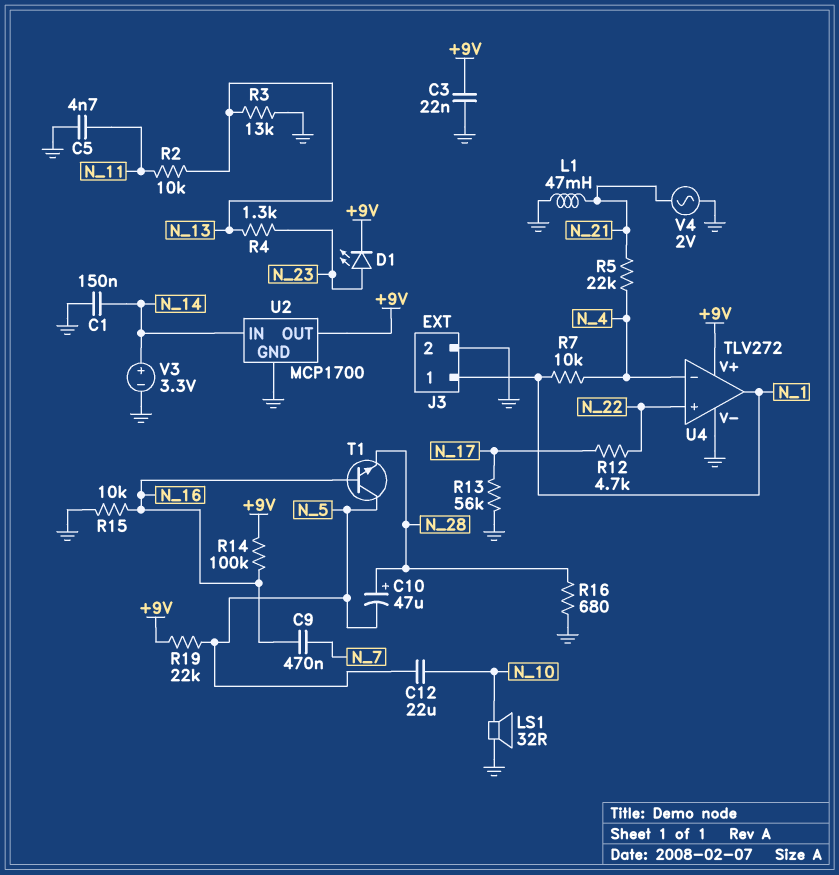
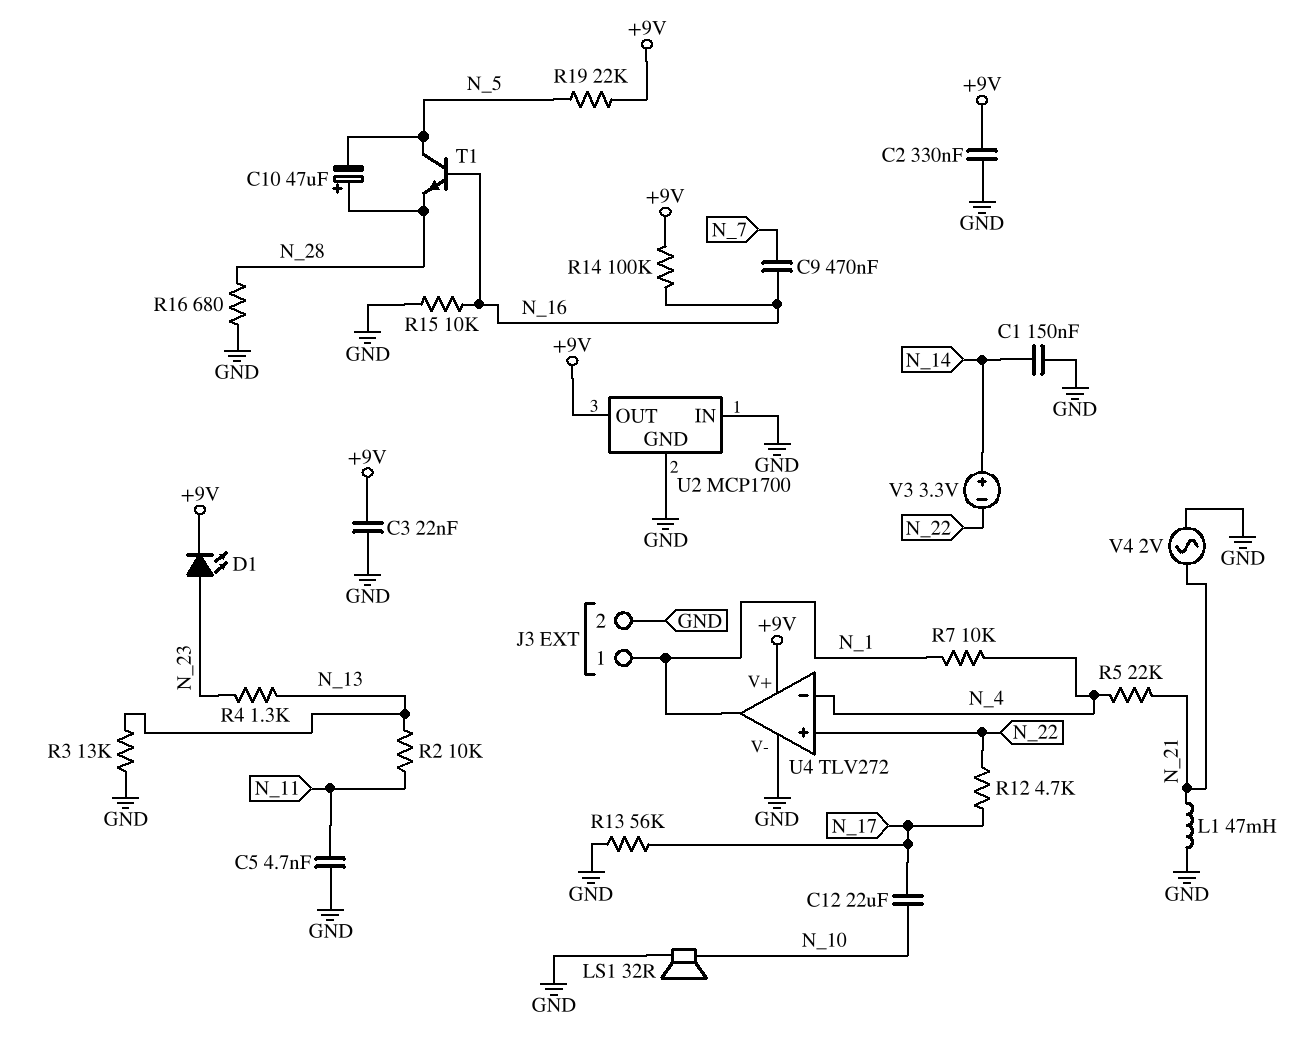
C2: none -> 330nF (+9V, GND)
C12: 22uF (N_5, N_10) -> 22uF (N_10, N_17)
U2 pin IN: N_14 -> GND
V3: 3.3V (plus N_14, minus GND) -> 3.3V (plus N_14, minus N_22)

